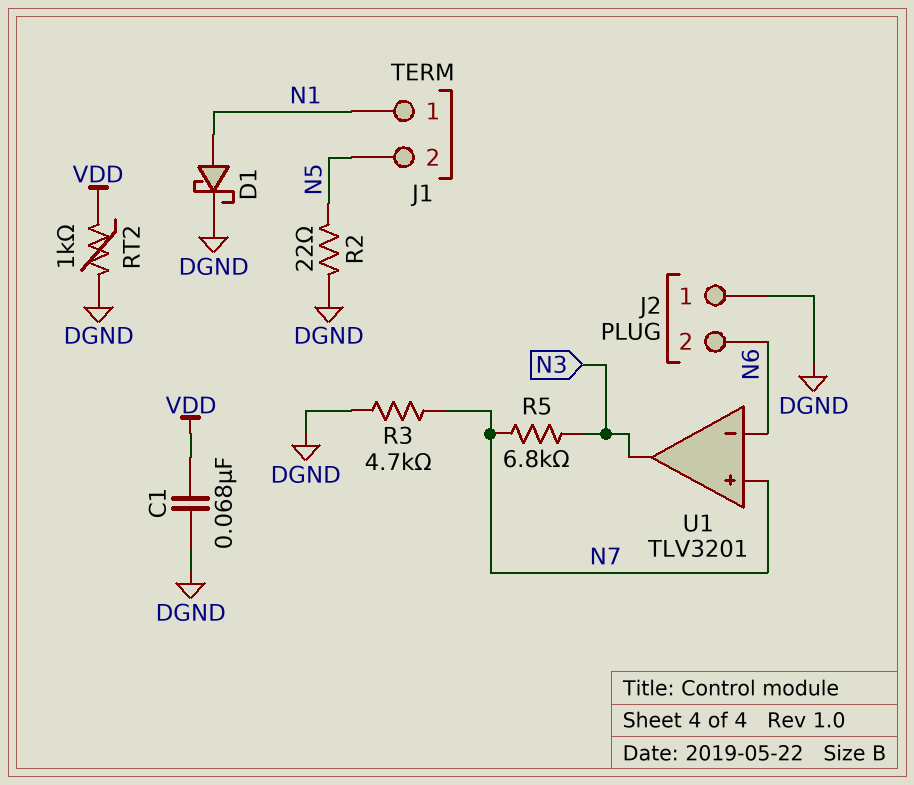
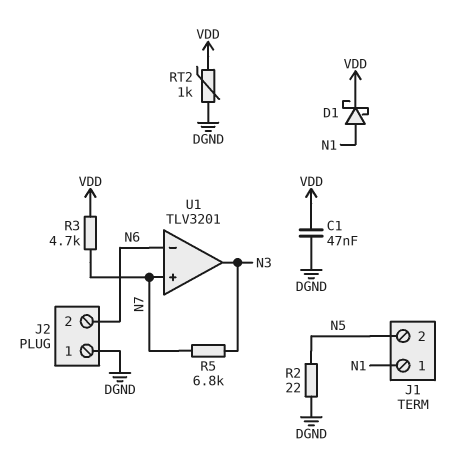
C1: 68nF (DGND, VDD) -> 47nF (DGND, VDD)
D1: schottky (A N1, K DGND) -> schottky (A N1, K VDD)
R3: 4.7k (DGND, N7) -> 4.7k (N7, VDD)

